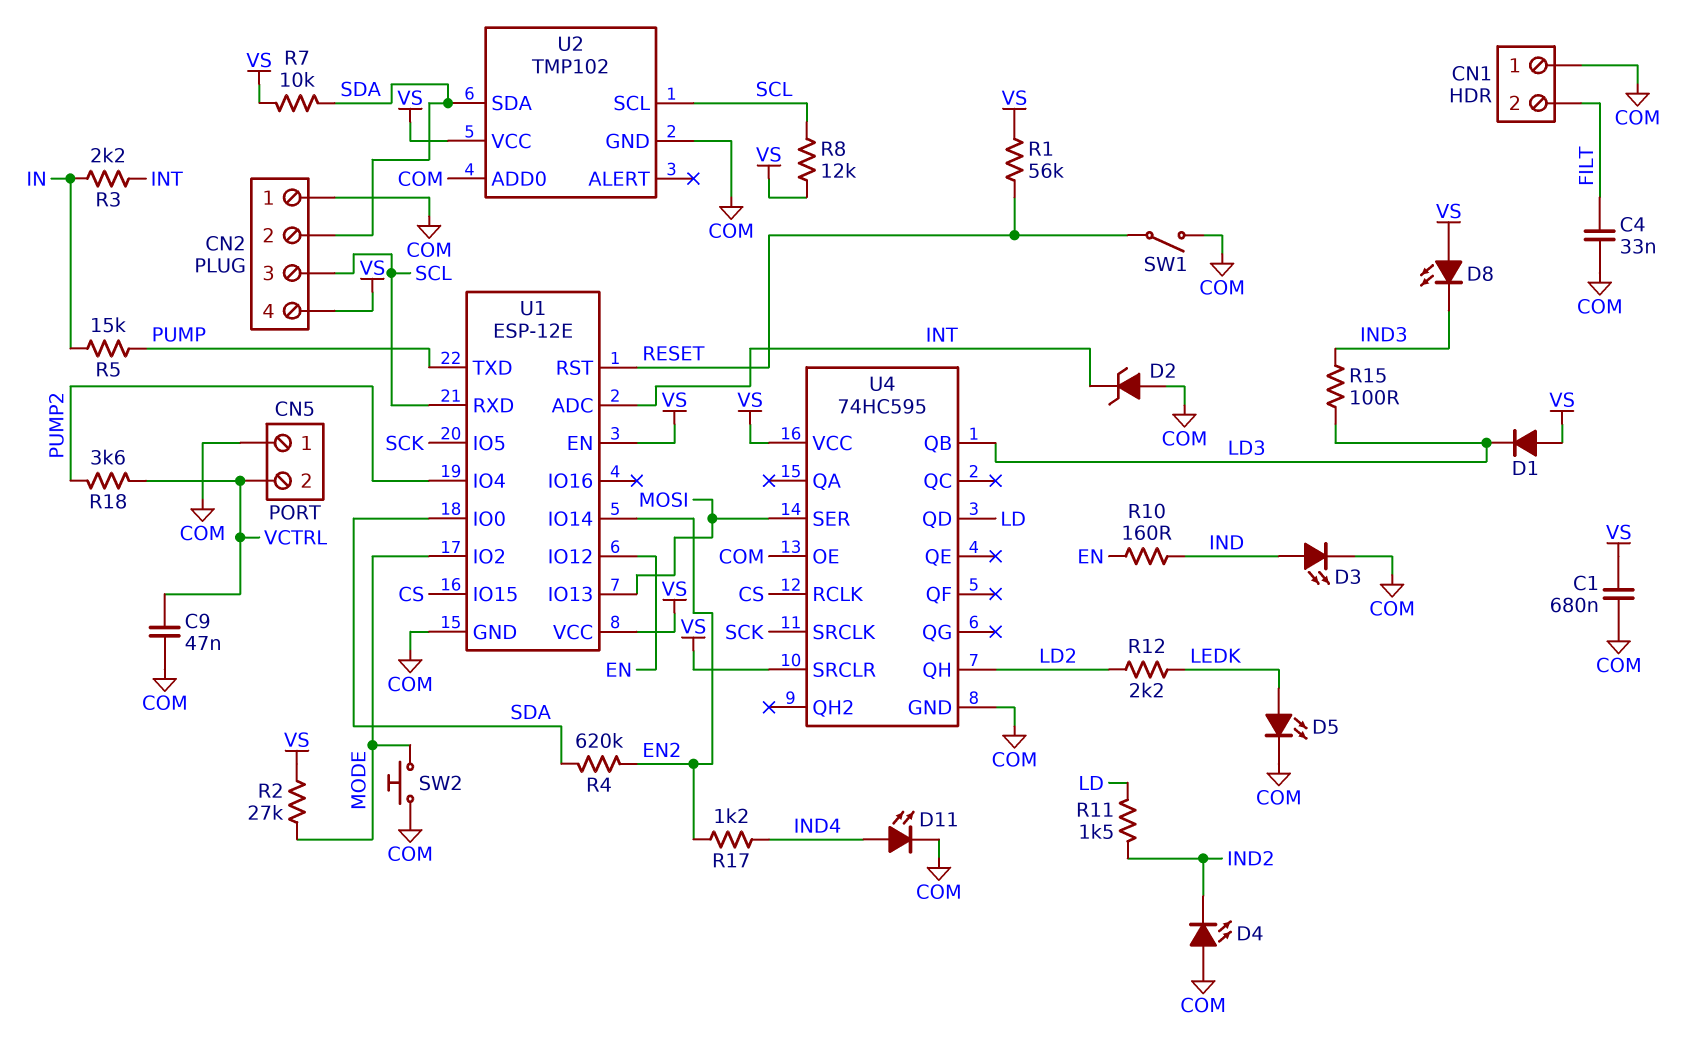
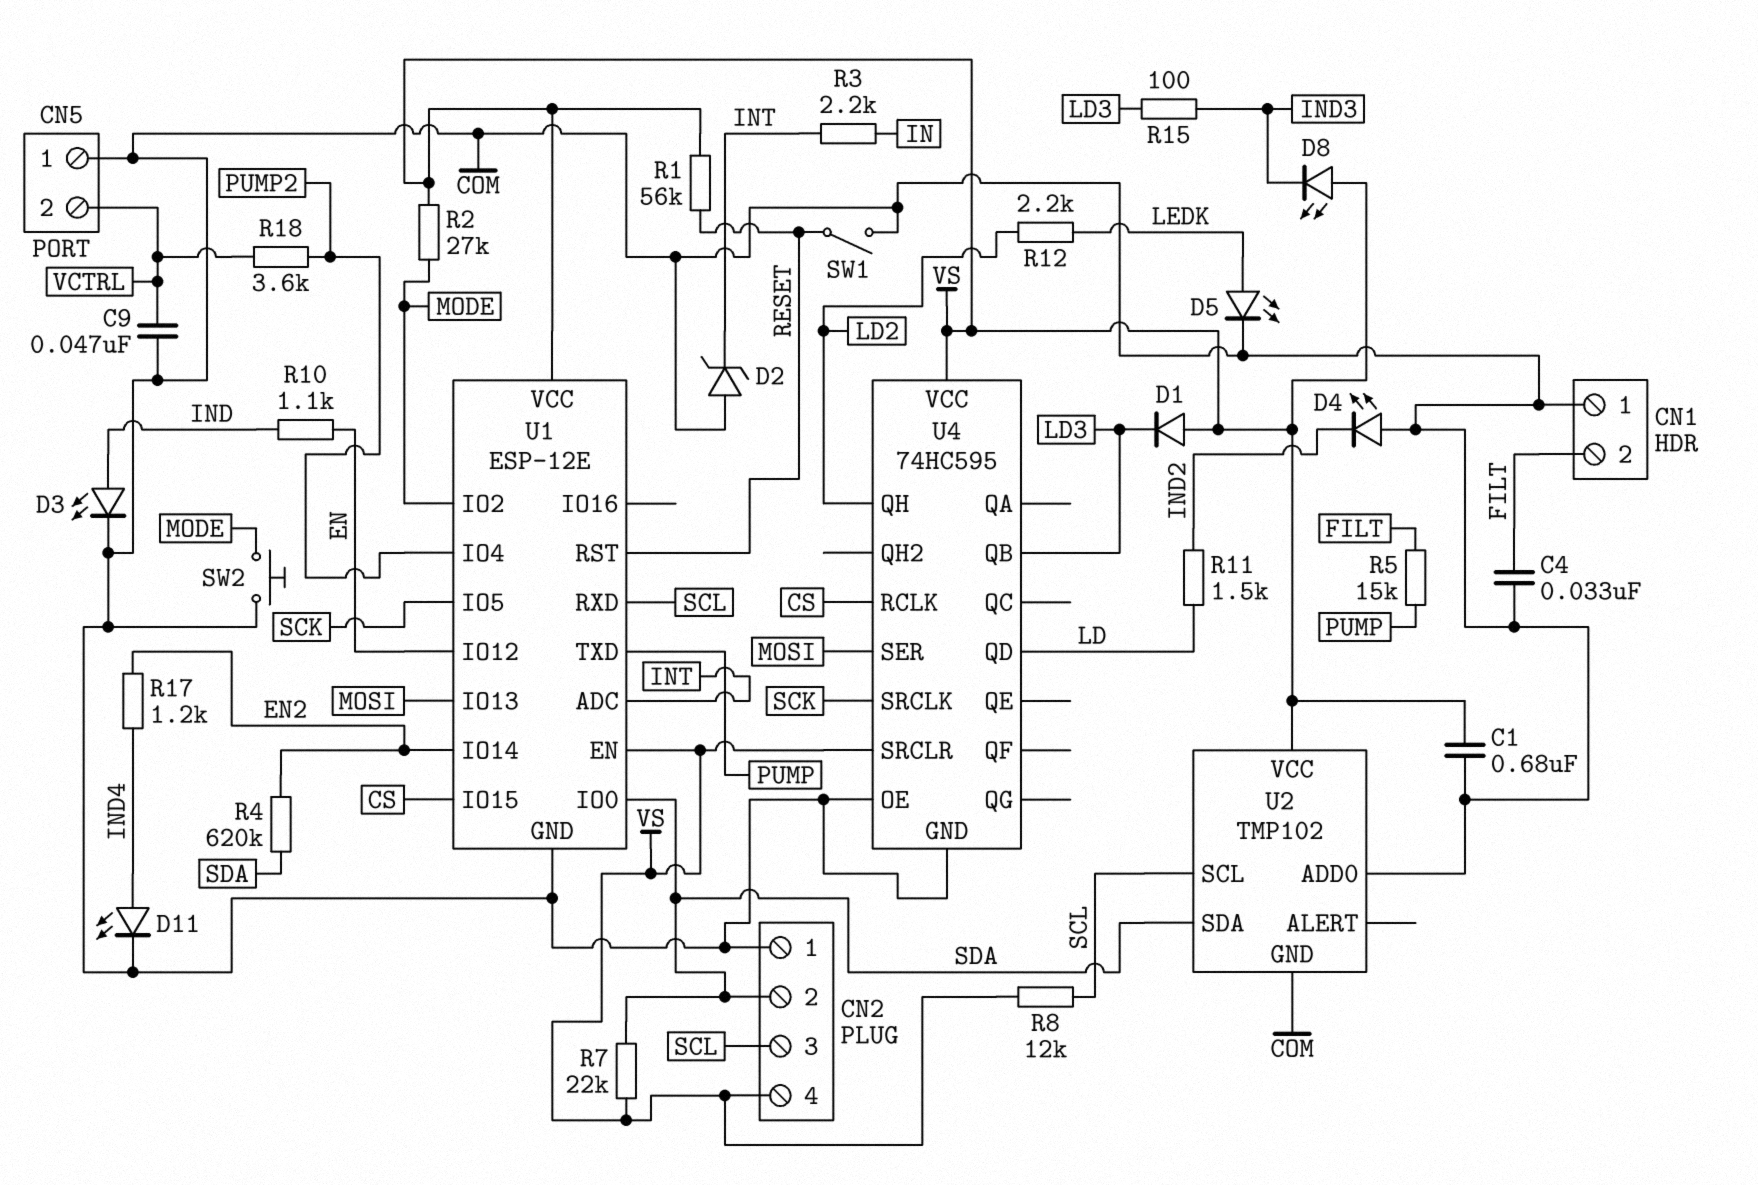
R5: 15k (IN, PUMP) -> 15k (FILT, PUMP)
R7: 10k (SDA, VS) -> 22k (SDA, VS)
R10: 160 (EN, IND) -> 1.1k (EN, IND)

